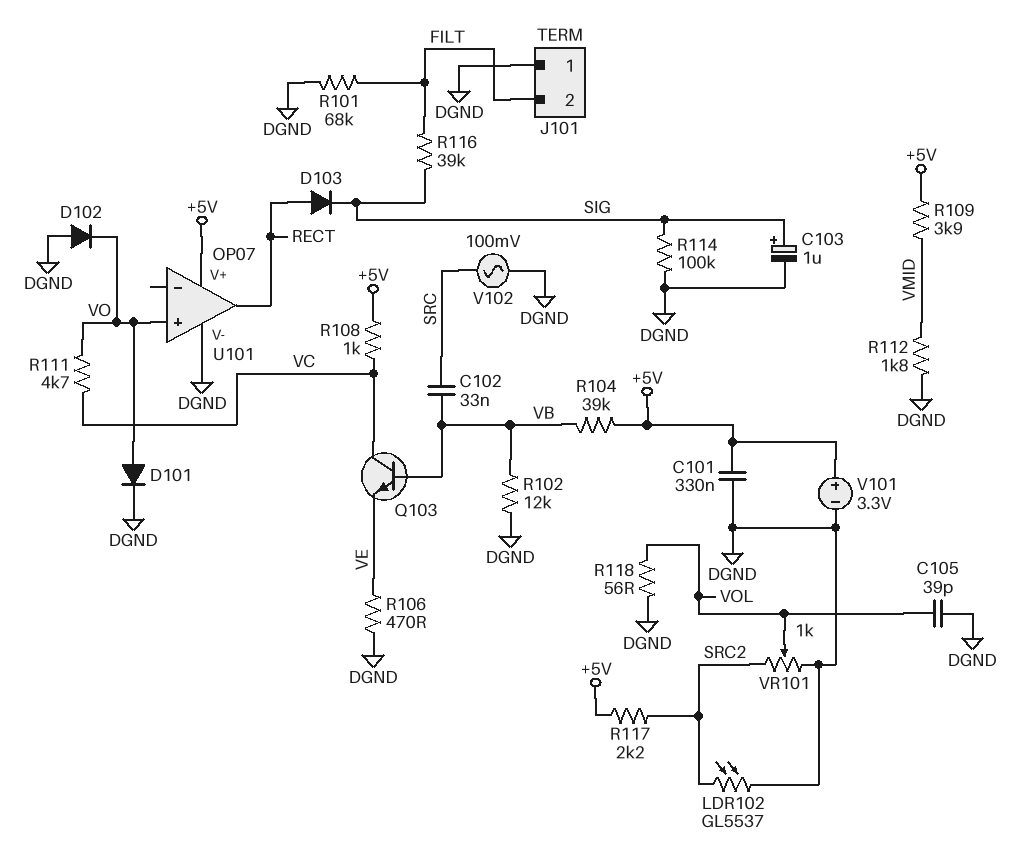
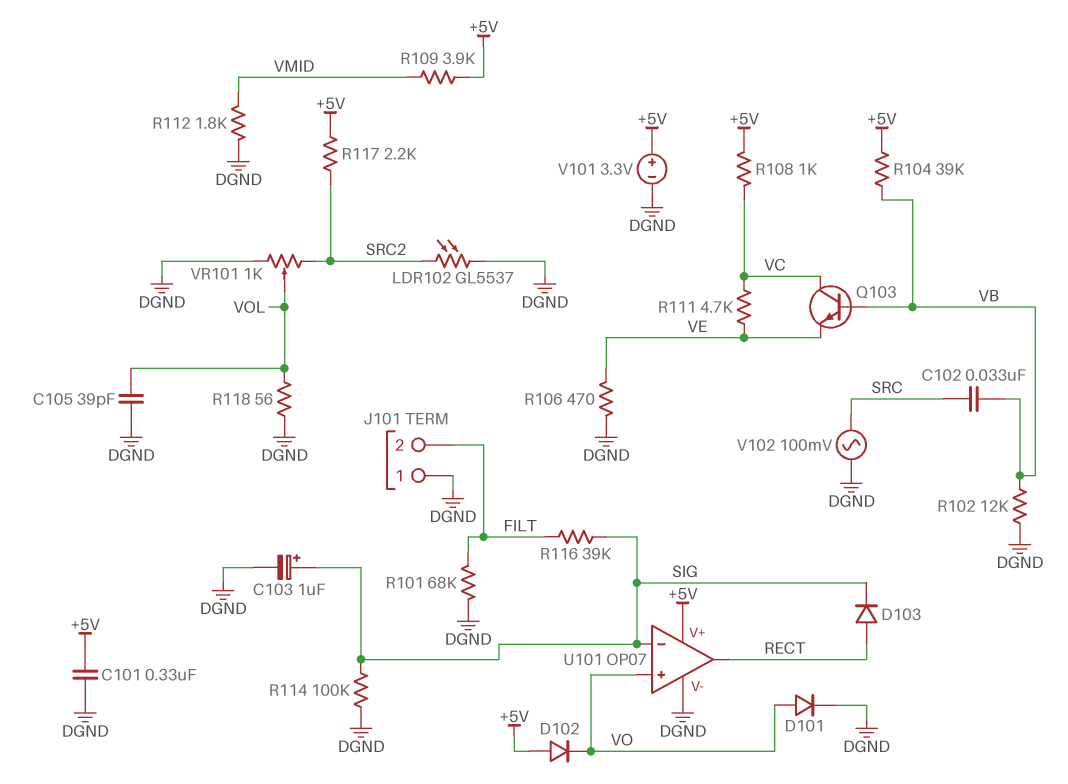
D102: diode (A DGND, K VO) -> diode (A +5V, K VO)
R111: 4.7k (VC, VO) -> 4.7k (VC, VE)
U101 pin in-: none -> SIG

